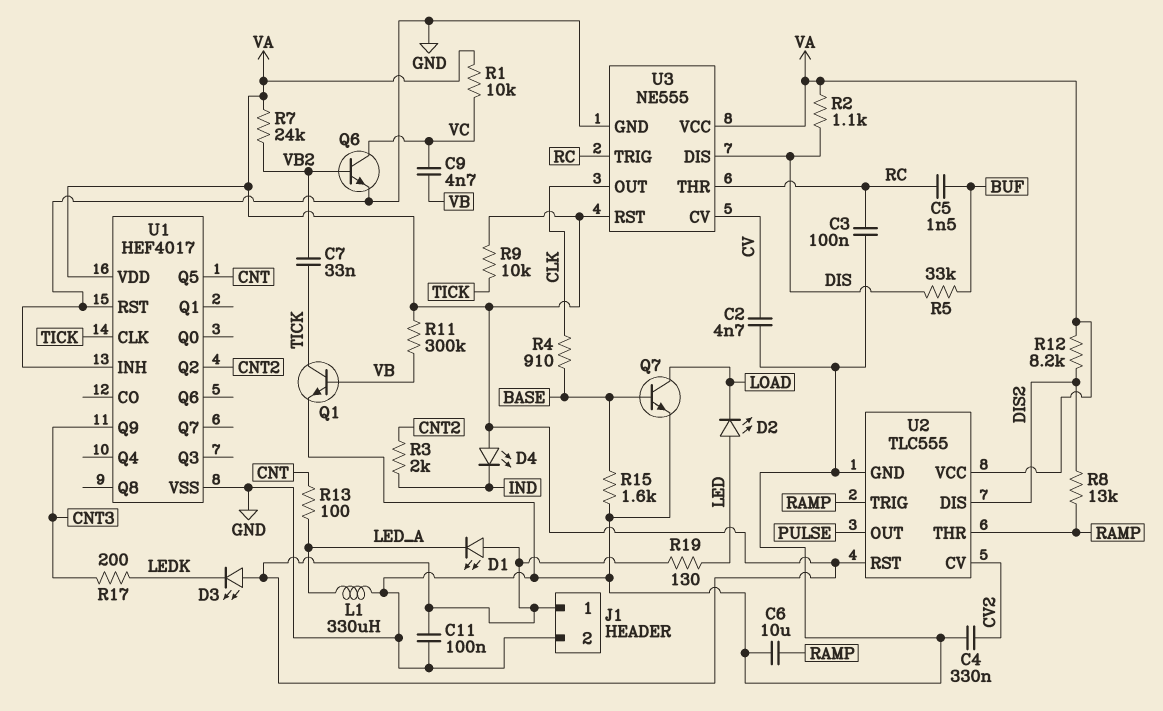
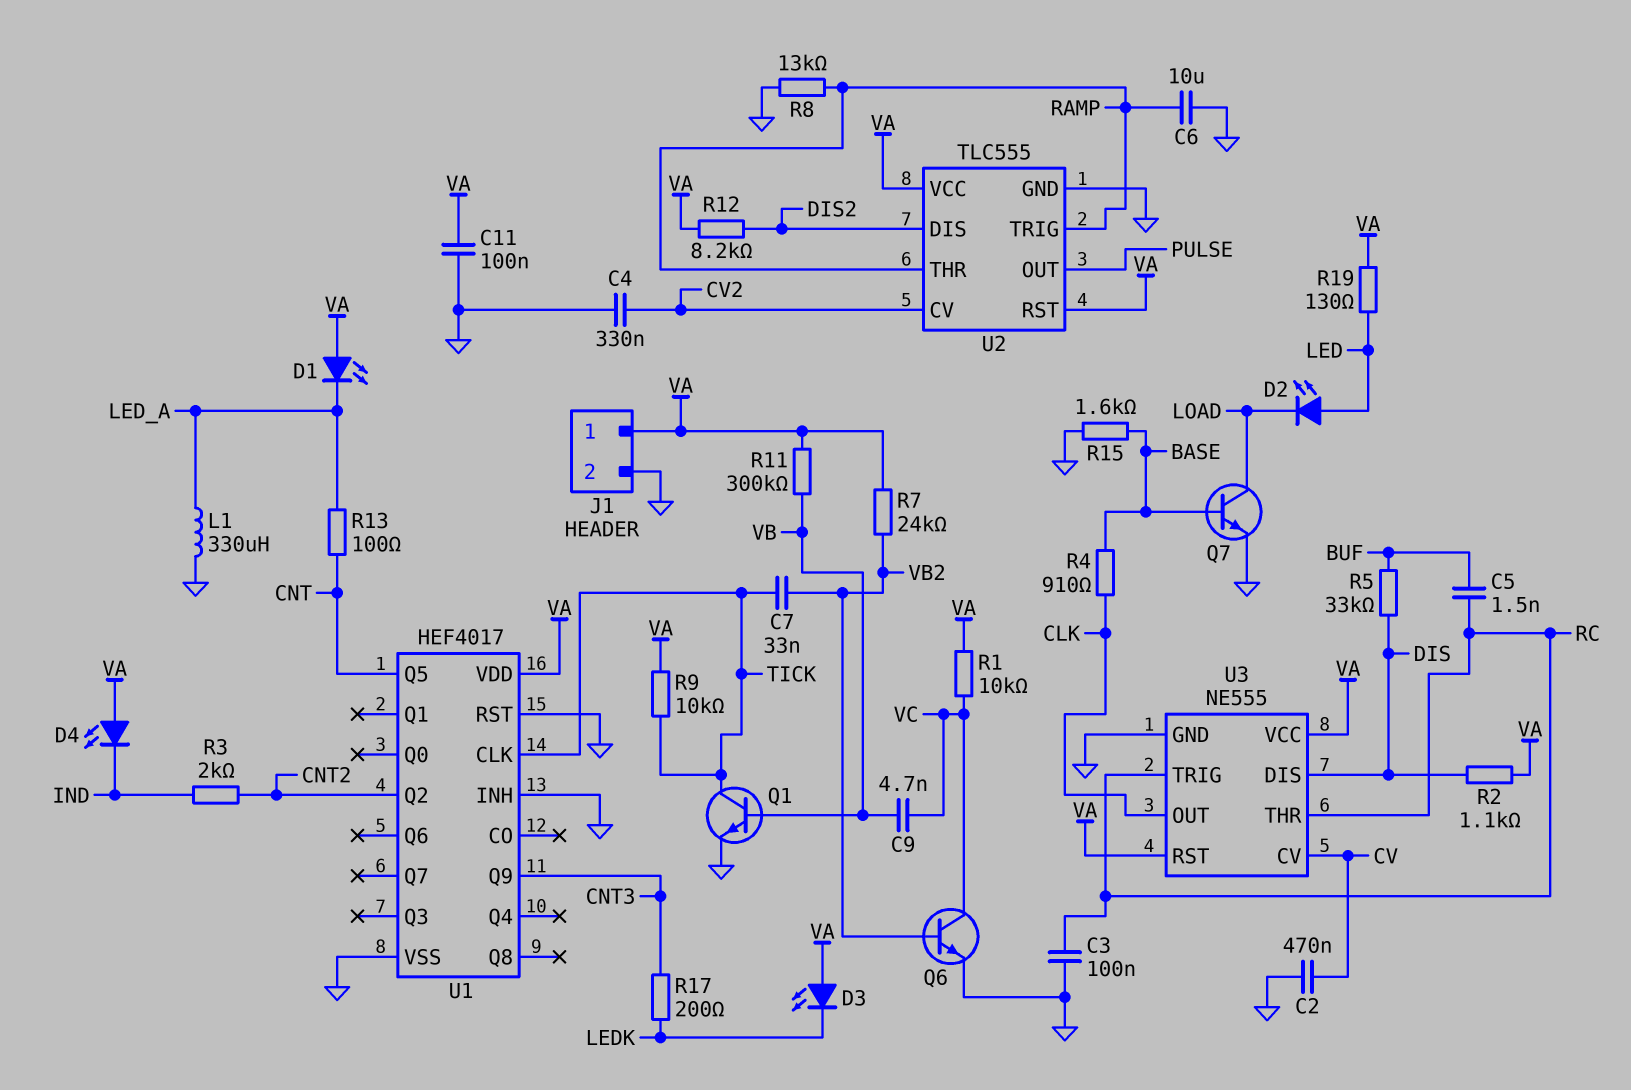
C2: 4.7nF (CV, GND) -> 470nF (CV, GND)
R8: 13k (DIS2, RAMP) -> 13k (GND, RAMP)

